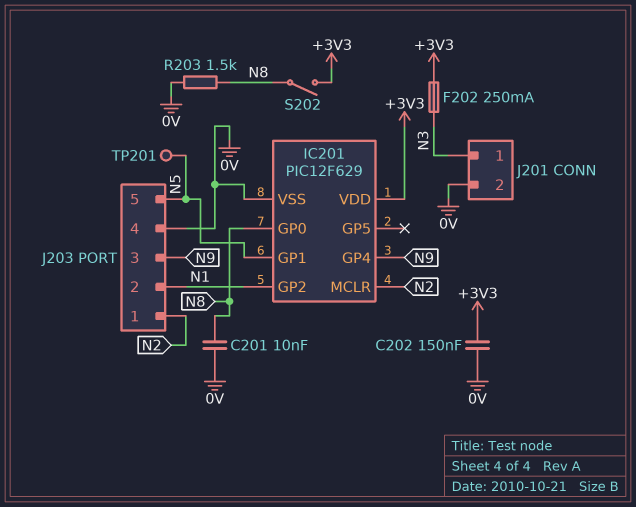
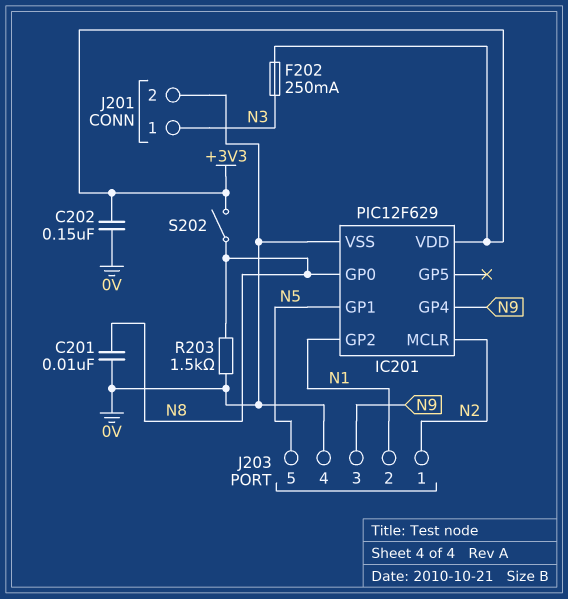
TP201: test point (N5) -> none

